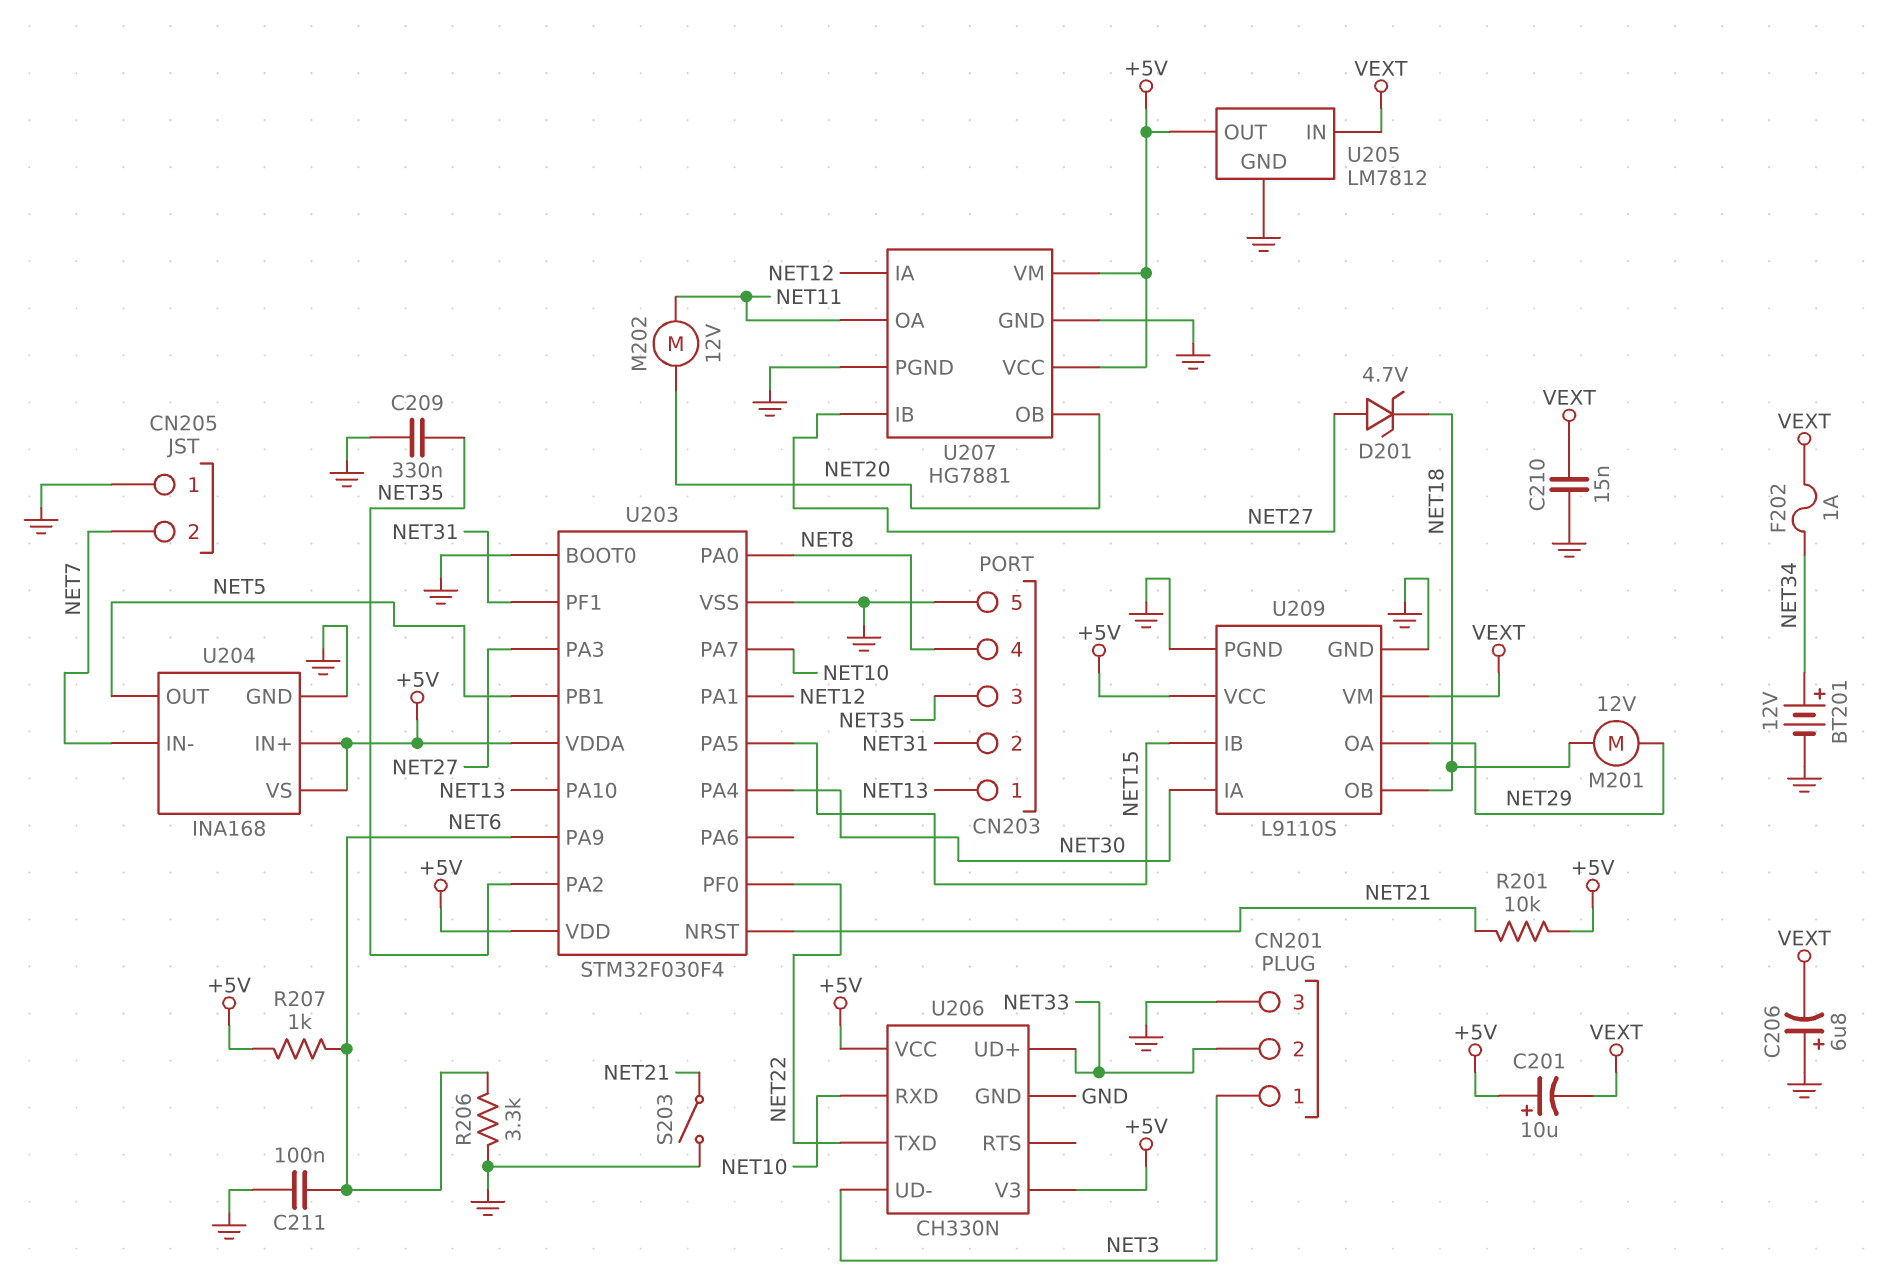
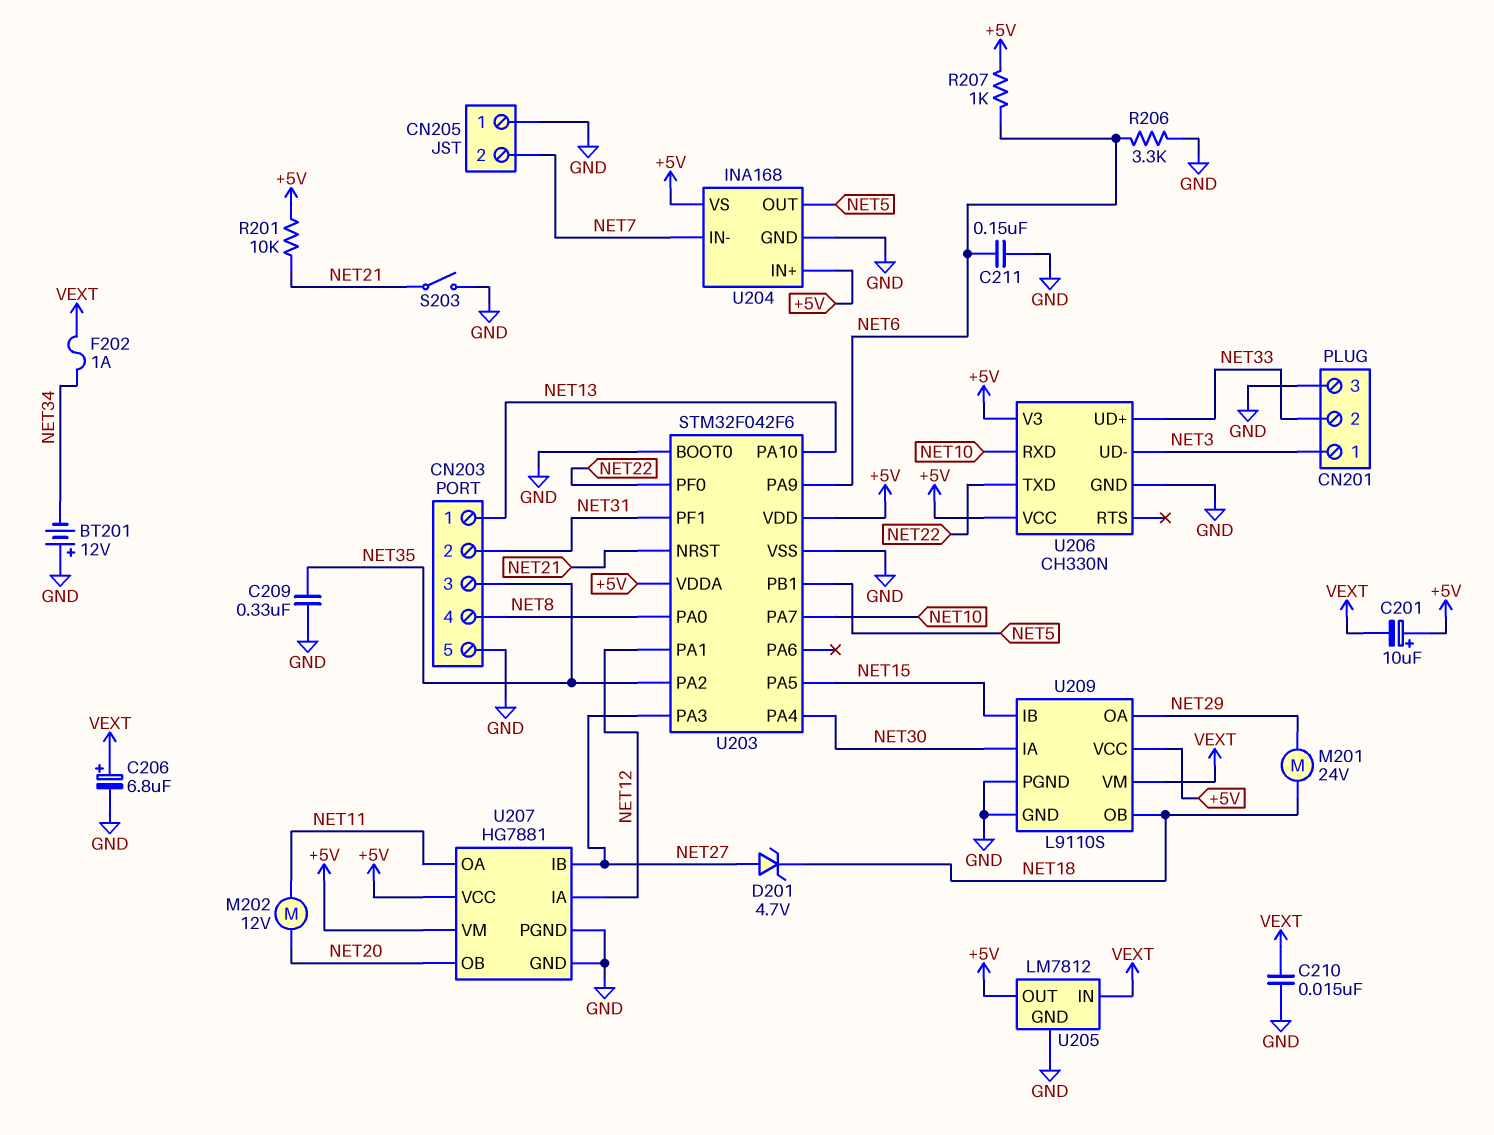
BT201: 12V (plus NET34, minus GND) -> 12V (plus GND, minus NET34)
C206: 6.8uF (plus GND, minus VEXT) -> 6.8uF (plus VEXT, minus GND)
C211: 100nF (GND, NET6) -> 150nF (GND, NET6)
M201: motor 12V (NET18, NET29) -> motor 24V (NET18, NET29)
U203: STM32F030F4 -> STM32F042F6

